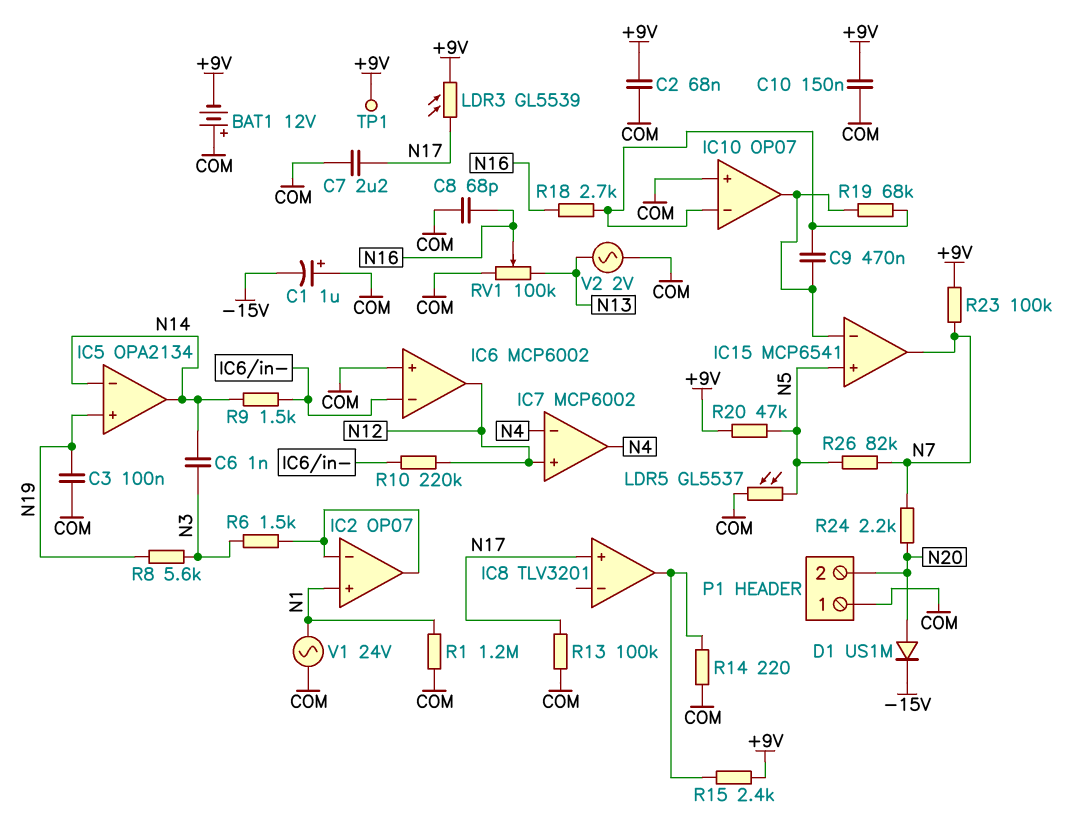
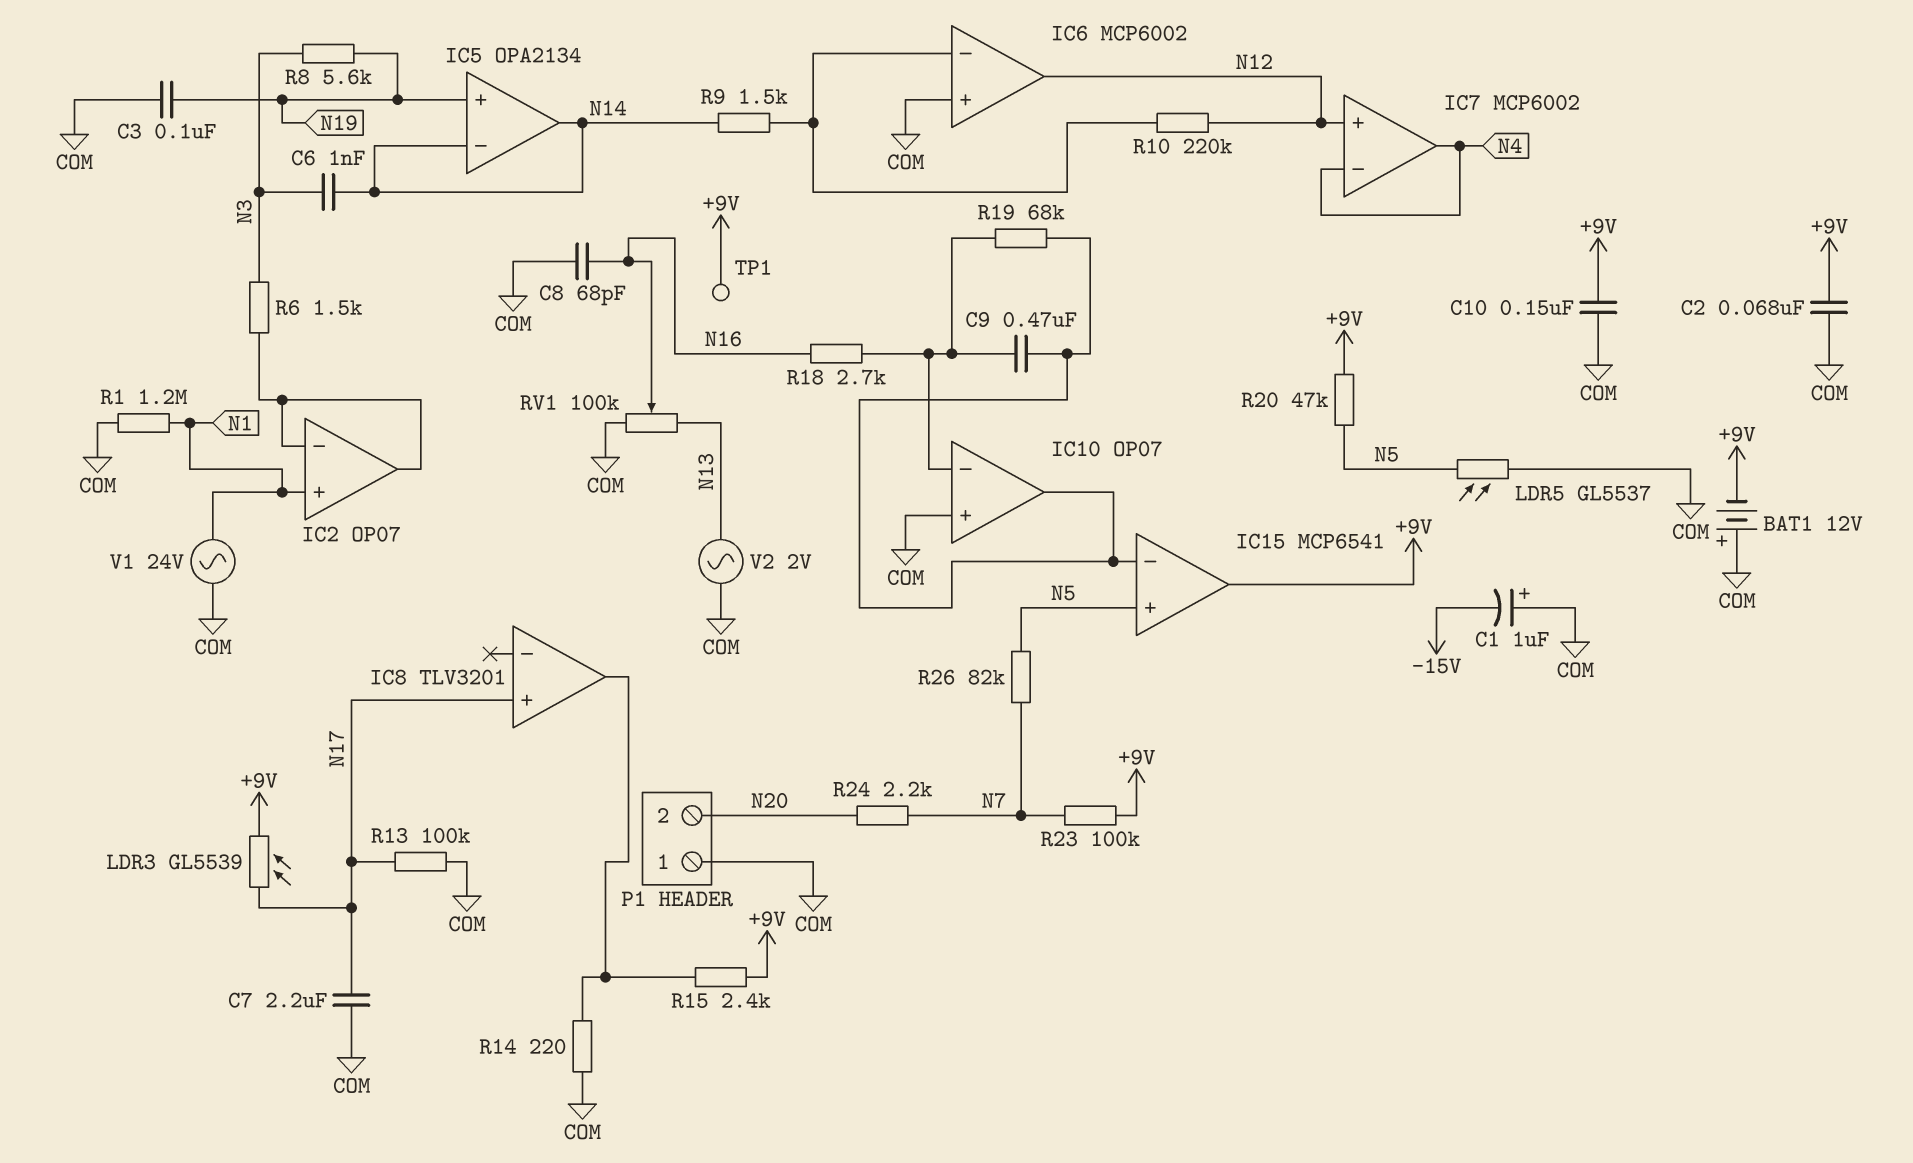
D1: diode US1M (A N20, K -15V) -> none
IC15 pin out: N7 -> +9V

